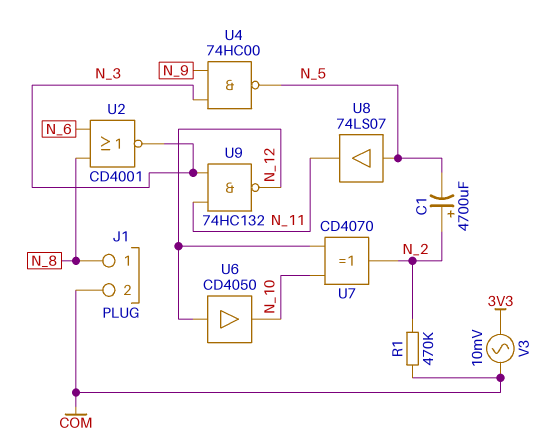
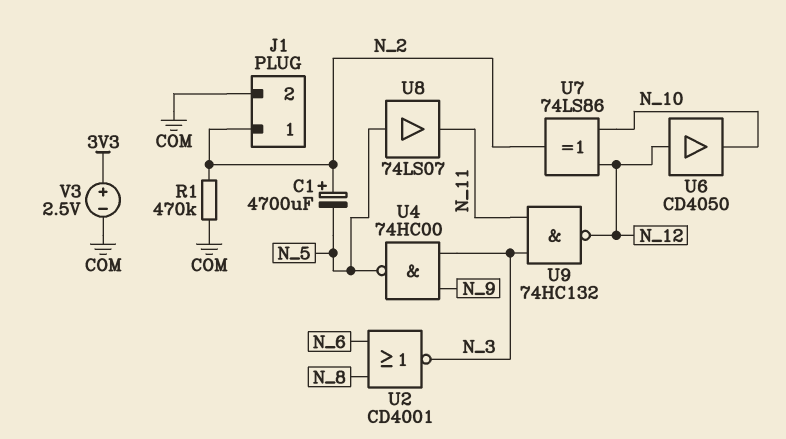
J1 pin 1: N_8 -> N_2
U7: XOR CD4070 (in N_10, in N_12, out N_2) -> XOR 74LS86 (in N_10, in N_12, out N_2)
V3: AC 10mV (3V3, COM) -> 2.5V (plus 3V3, minus COM)

